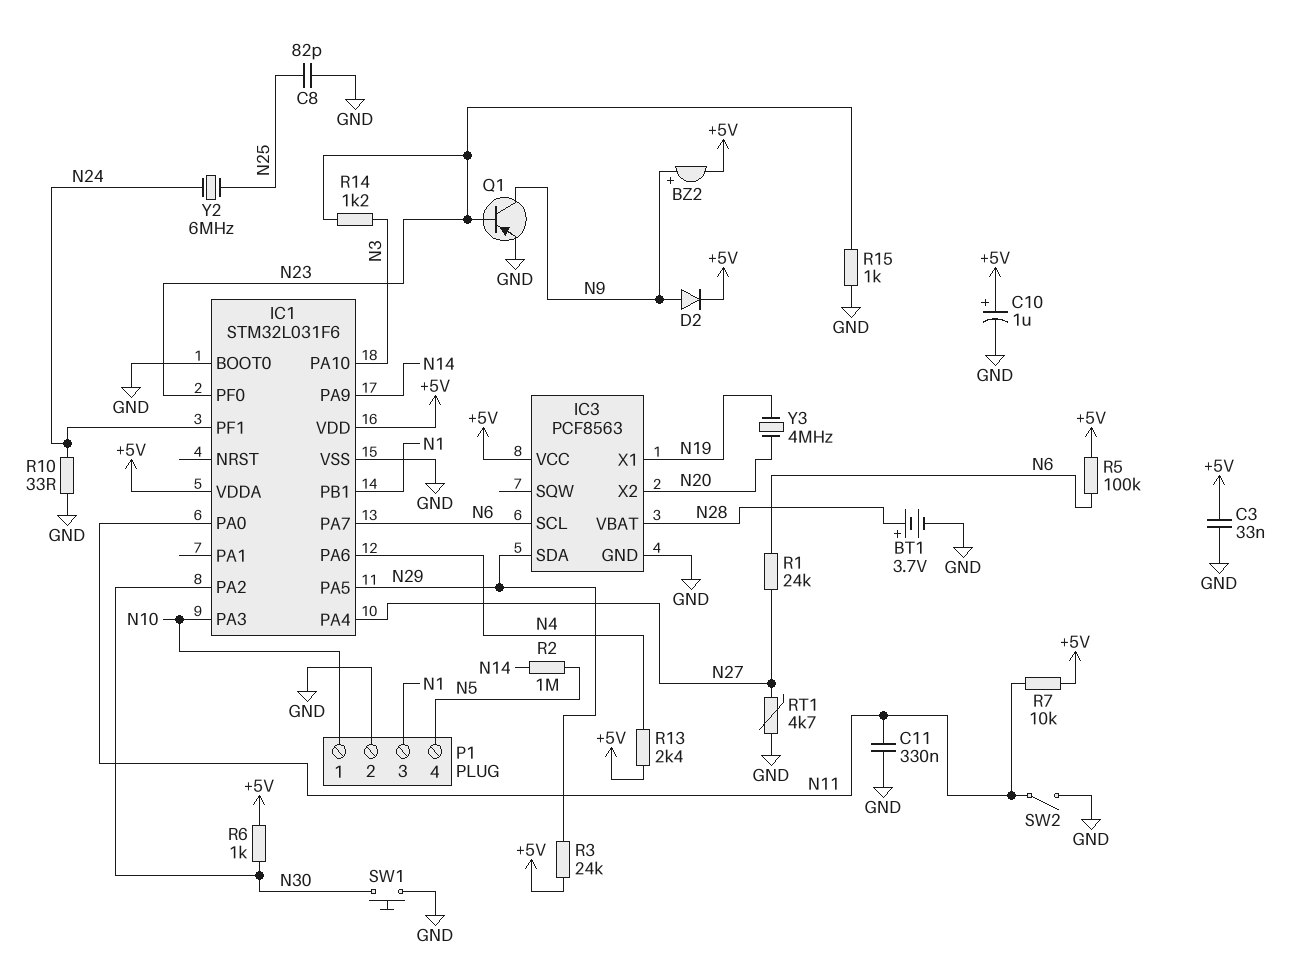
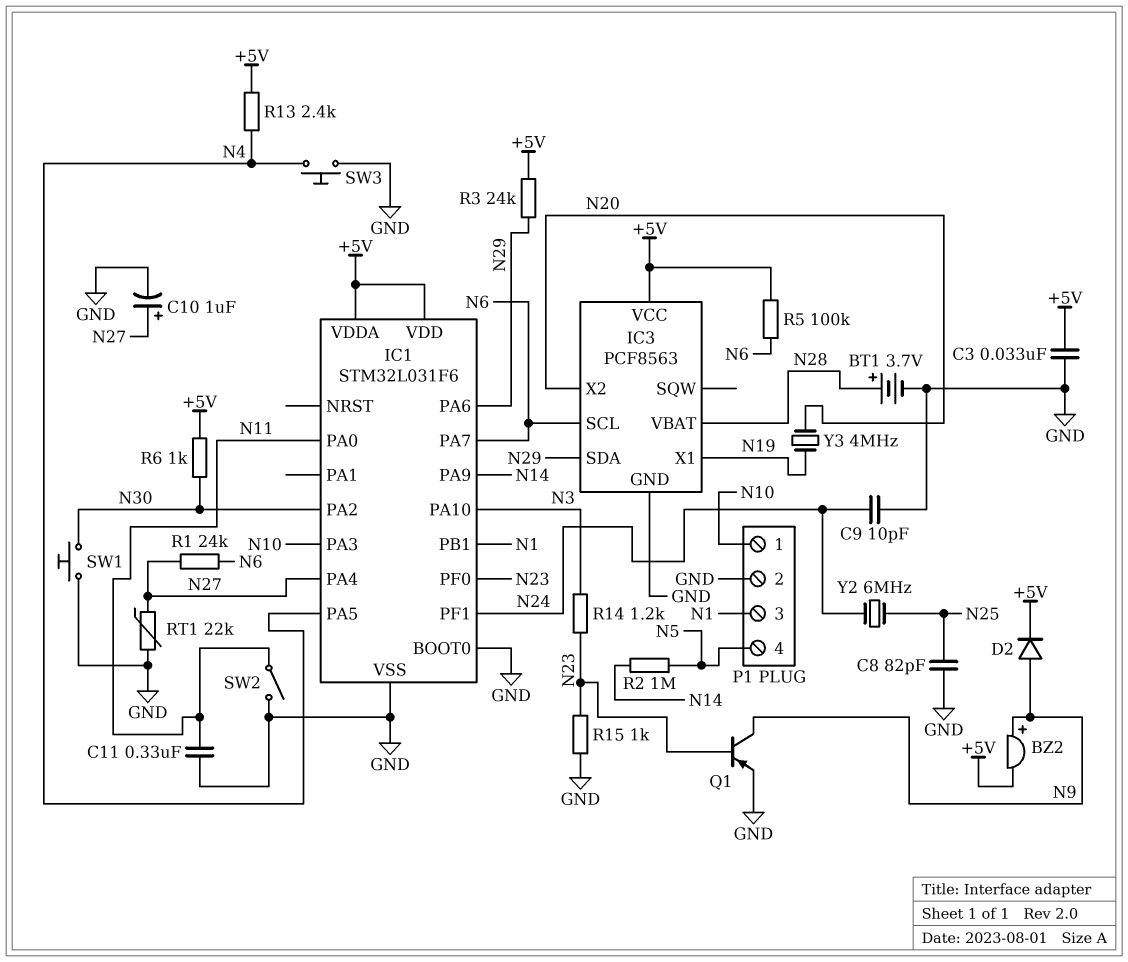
C9: none -> 10pF (GND, N24)
C10: 1uF (plus +5V, minus GND) -> 1uF (plus N27, minus GND)
IC1 pin PA5: N29 -> N4
IC1 pin PA6: N4 -> N29
R7: 10k (+5V, N11) -> none
R10: 33 (GND, N24) -> none
RT1: 4.7k (GND, N27) -> 22k (GND, N27)
SW3: none -> button (GND, N4)

